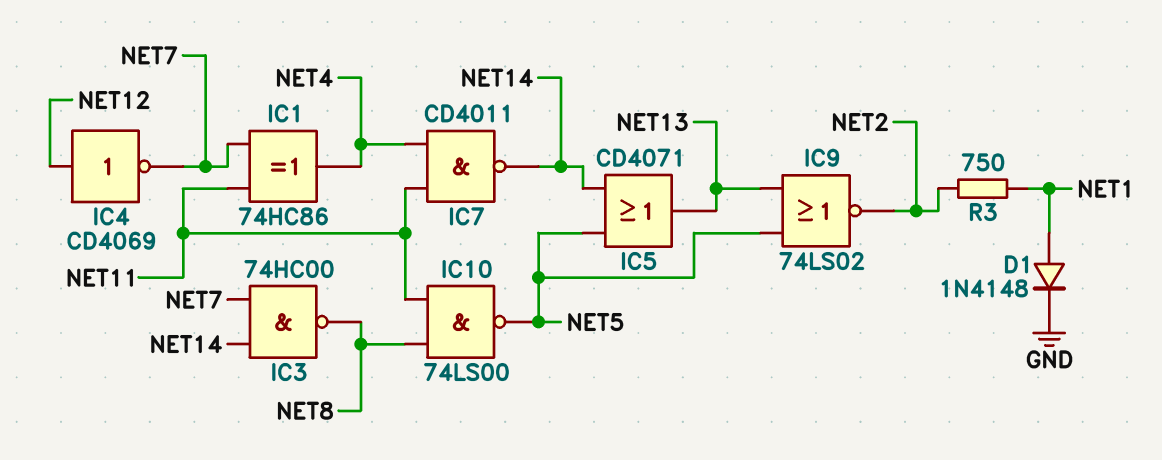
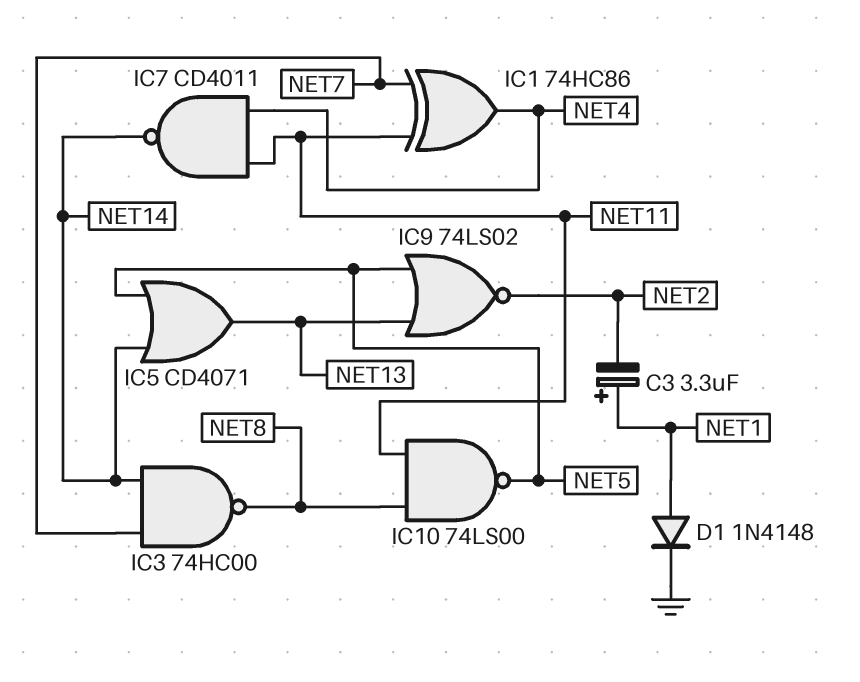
C3: none -> 3.3uF (plus NET1, minus NET2)
IC4: NOT CD4069 (in NET12, out NET7) -> none
R3: 750 (NET1, NET2) -> none

